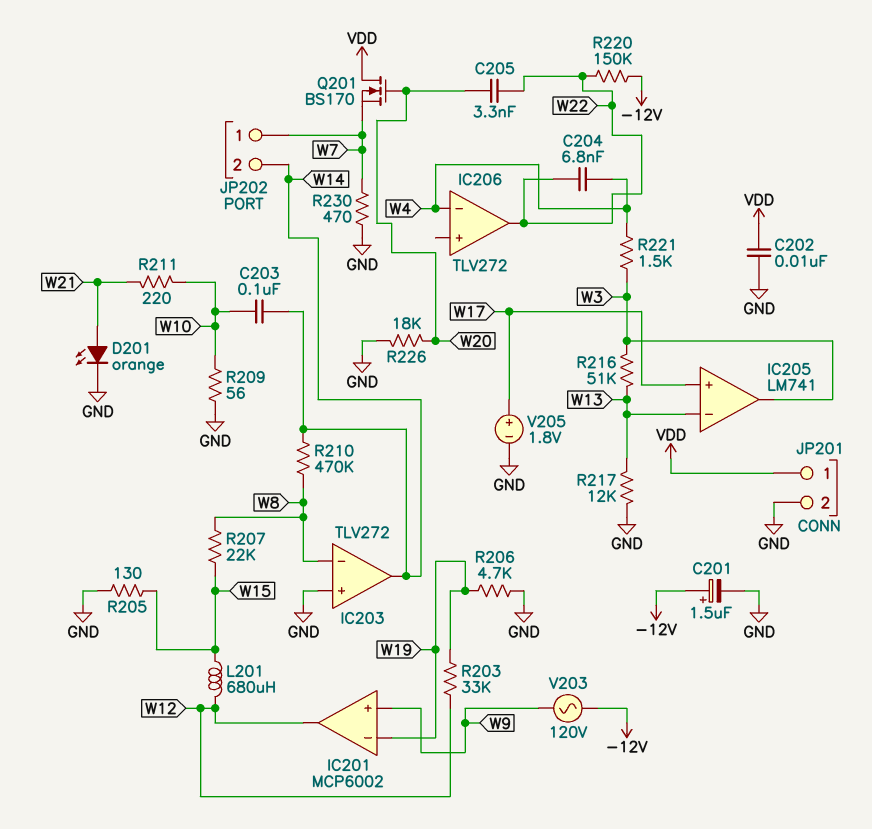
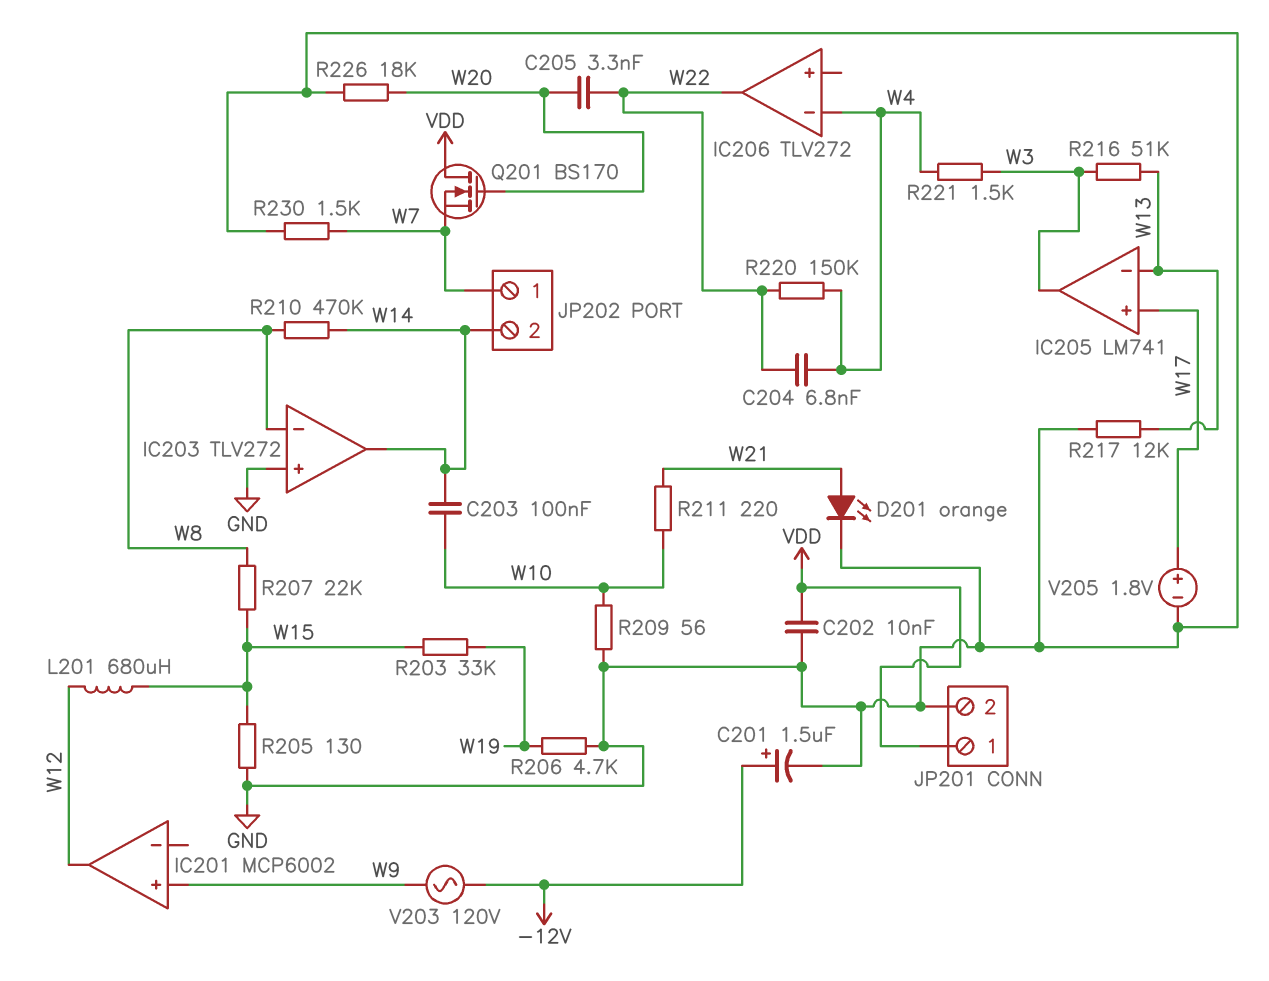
IC201 pin in-: W19 -> none
R203: 33k (W12, W19) -> 33k (W15, W19)
R220: 150k (-12V, W22) -> 150k (W4, W22)
R230: 470 (GND, W7) -> 1.5k (GND, W7)

